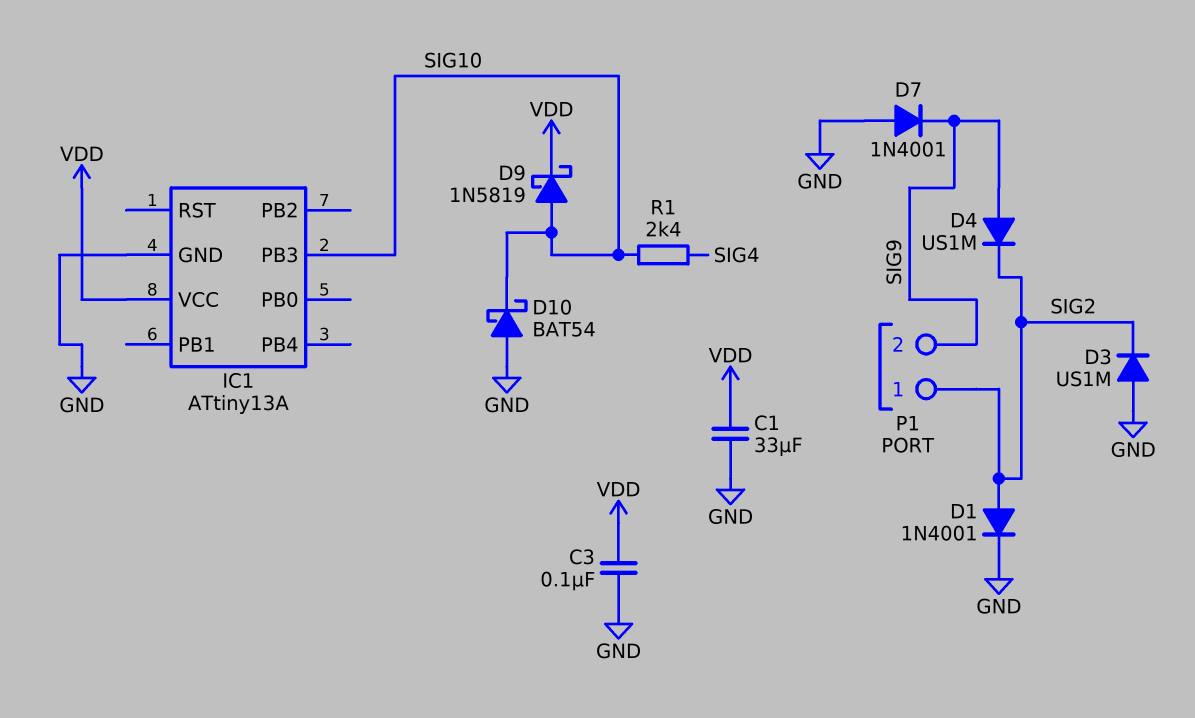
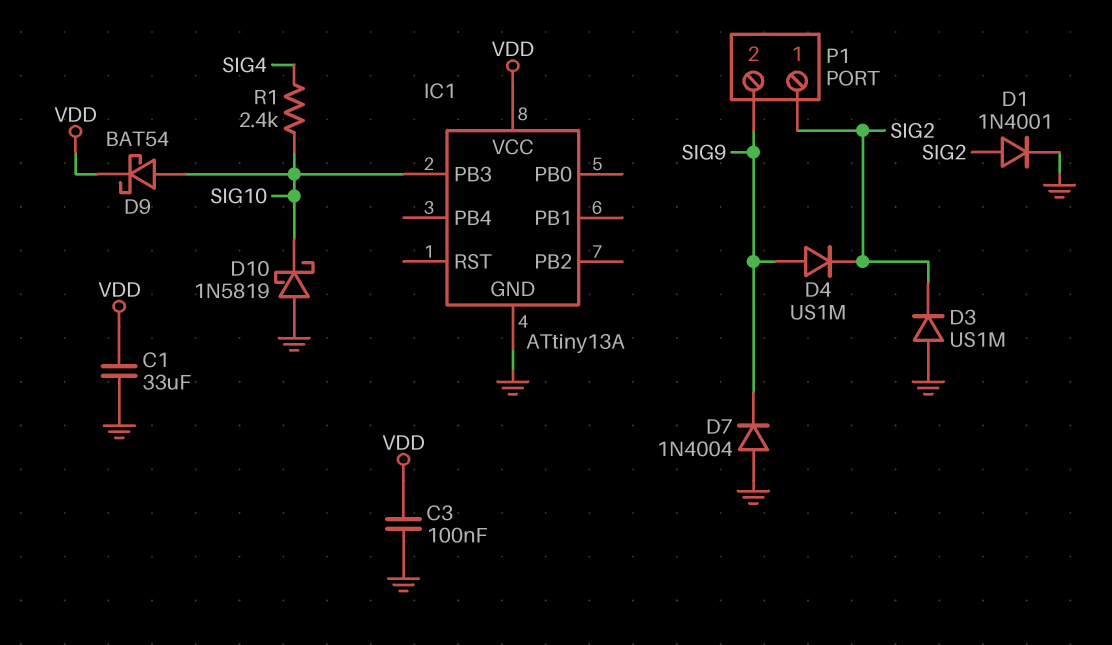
D7: diode 1N4001 (A GND, K SIG9) -> diode 1N4004 (A GND, K SIG9)
D9: schottky 1N5819 (A SIG10, K VDD) -> schottky BAT54 (A SIG10, K VDD)
D10: schottky BAT54 (A GND, K SIG10) -> schottky 1N5819 (A GND, K SIG10)

